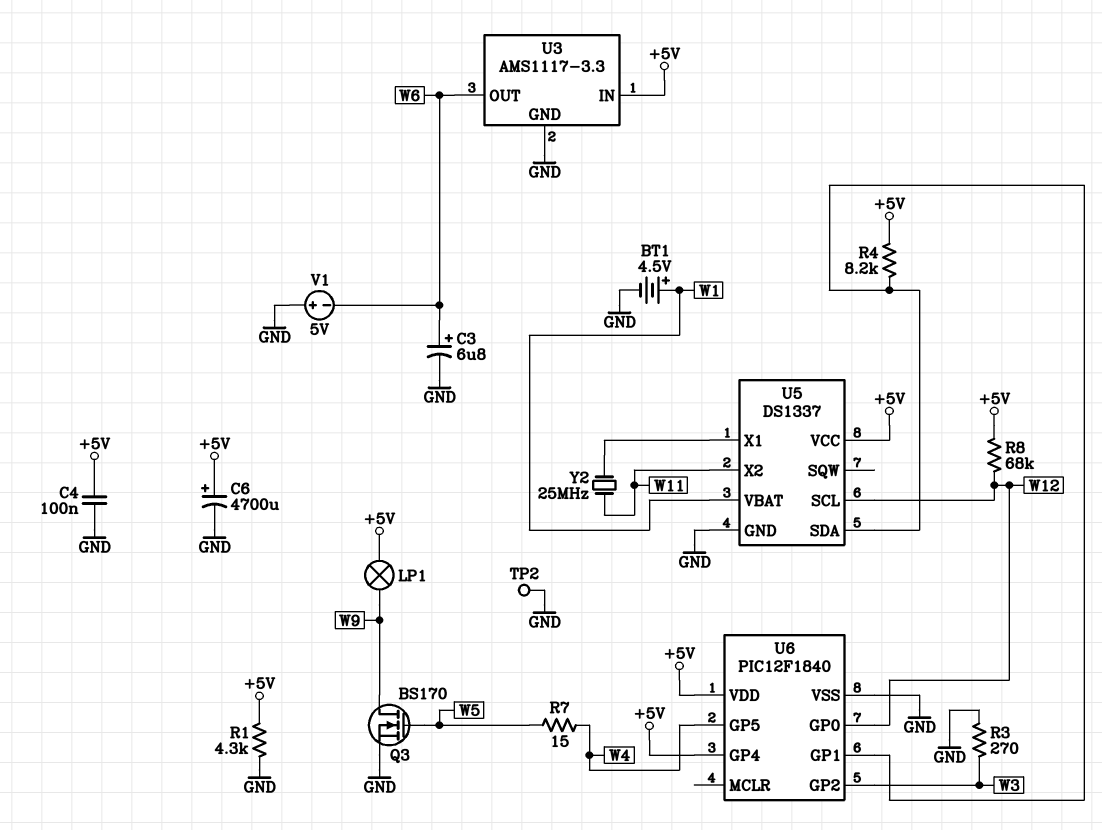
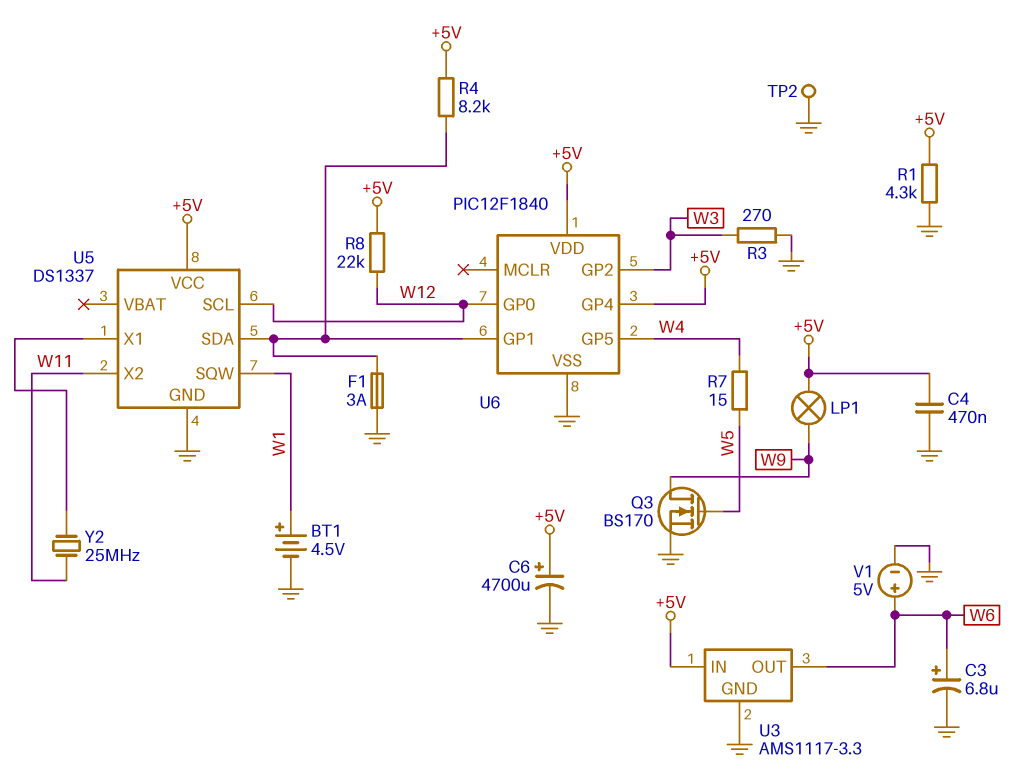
C4: 100nF (+5V, GND) -> 470nF (+5V, GND)
F1: none -> 3A (GND, U5/SDA)
R8: 68k (+5V, W12) -> 22k (+5V, W12)
U5 pin SQW: none -> W1
U5 pin VBAT: W1 -> none
V1: 5V (plus GND, minus W6) -> 5V (plus W6, minus GND)

